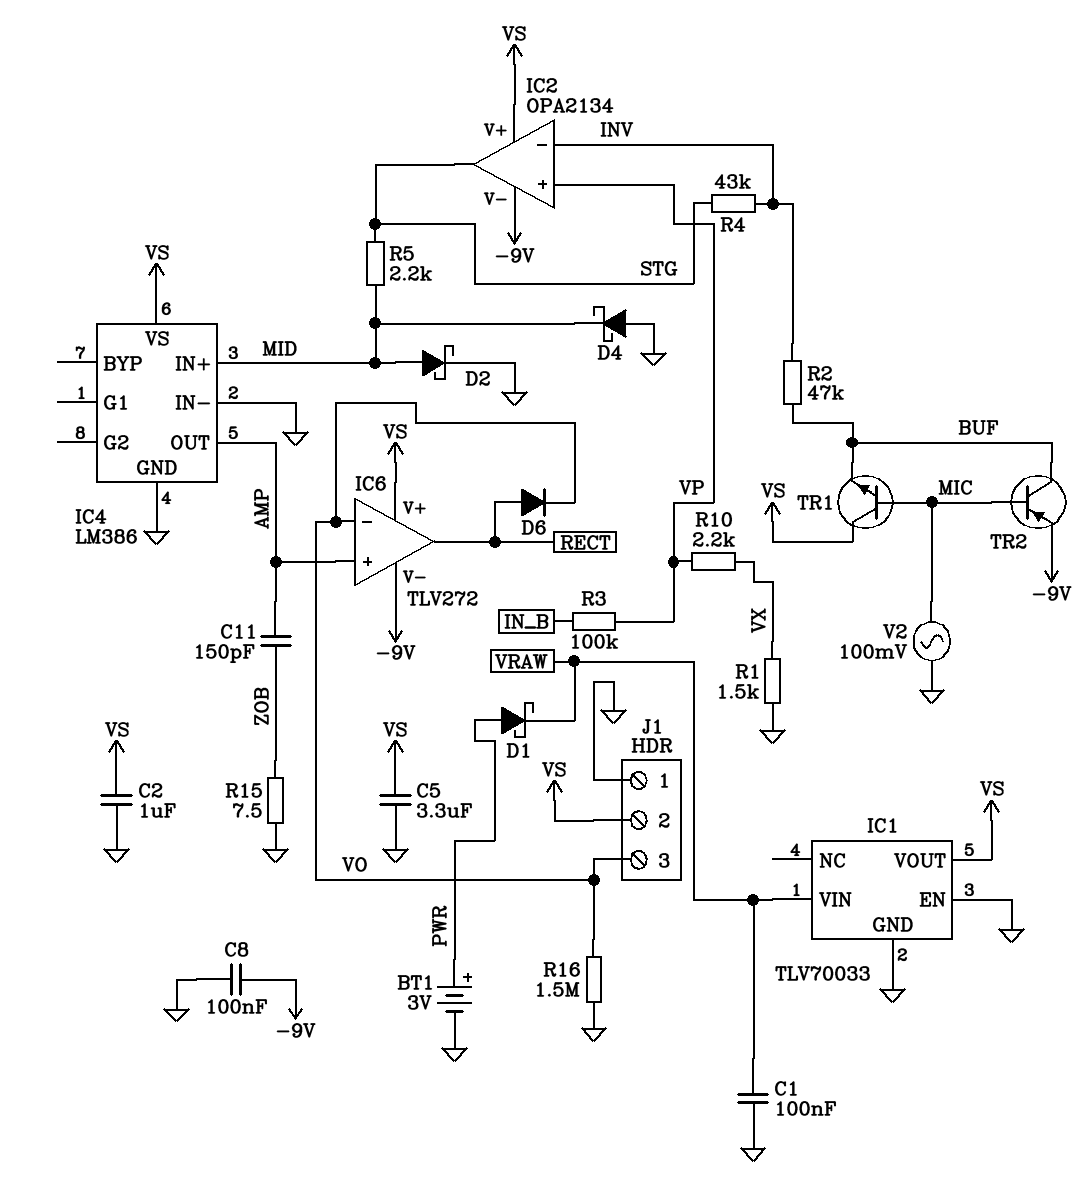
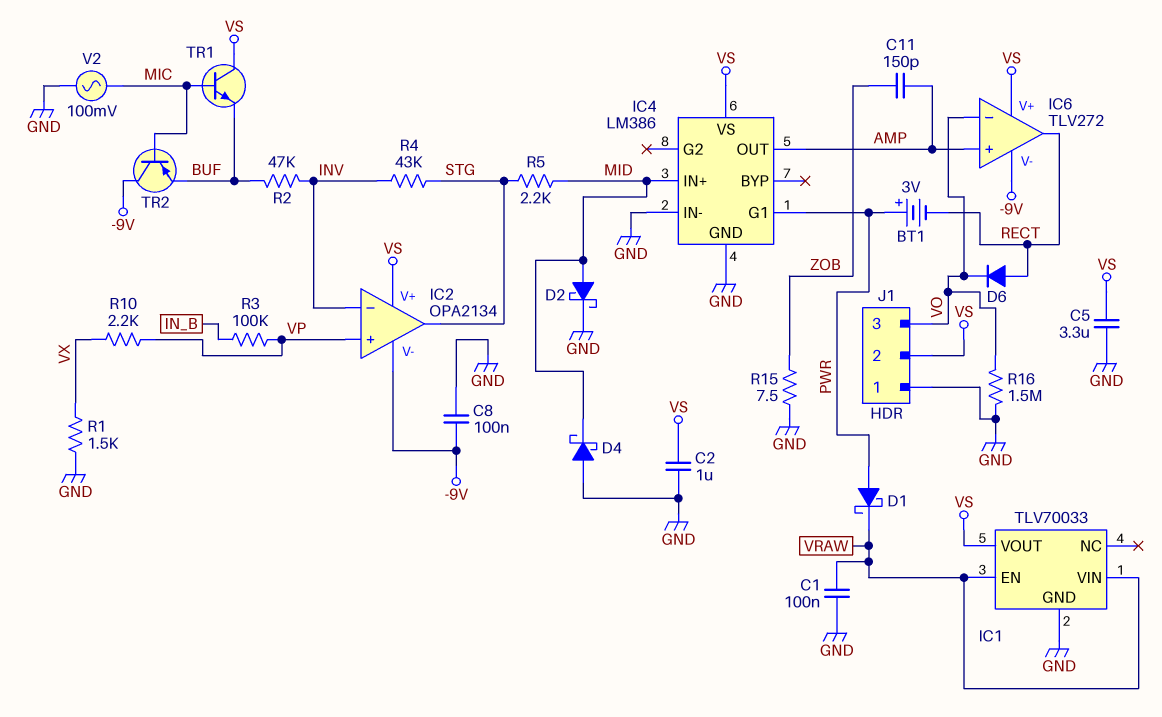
BT1: 3V (plus PWR, minus GND) -> 3V (plus PWR, minus RECT)
IC1 pin EN: GND -> VRAW
IC4 pin G1: none -> PWR
TR2: PNP (B MIC, C BUF, E -9V) -> PNP (B MIC, C -9V, E BUF)

